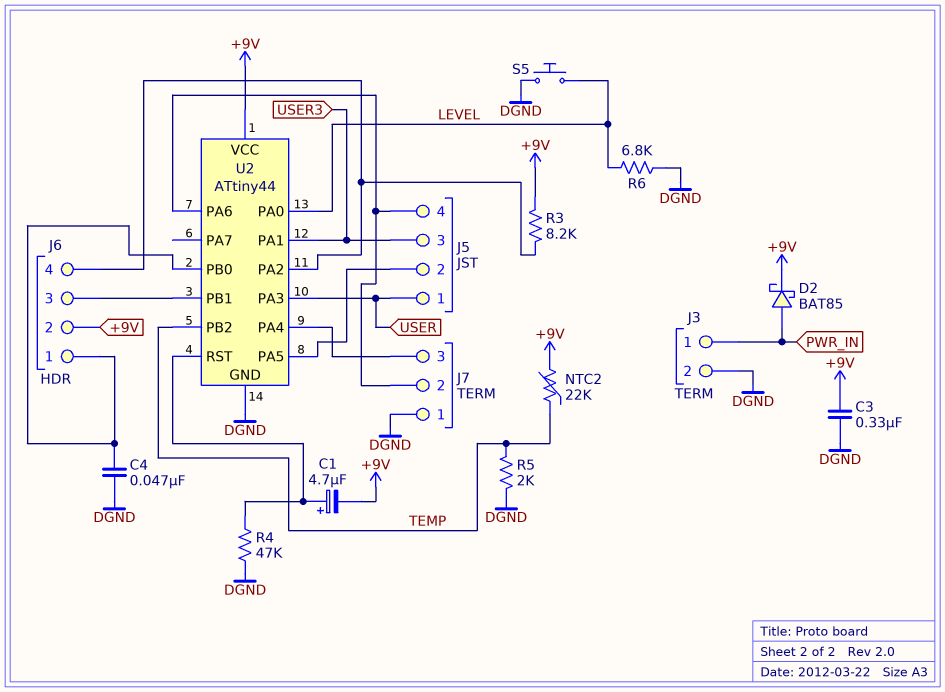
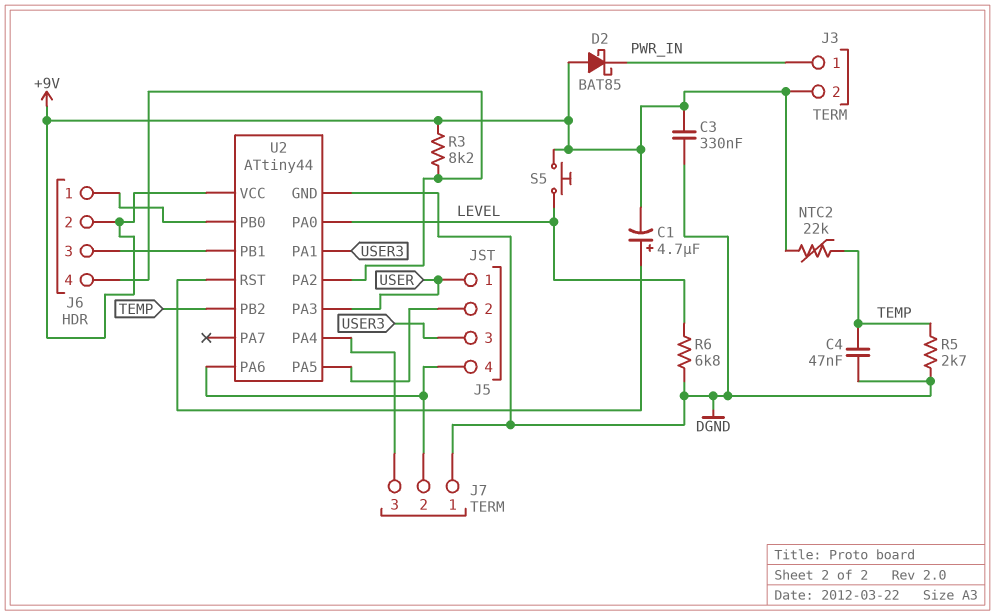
C4: 47nF (DGND, J6/1) -> 47nF (DGND, TEMP)
D2: schottky BAT85 (A PWR_IN, K +9V) -> schottky BAT85 (A +9V, K PWR_IN)
J3 pin 2: DGND -> +9V
R4: 47k (DGND, U2/RST) -> none
R5: 2k (DGND, TEMP) -> 2.7k (DGND, TEMP)
S5: button (DGND, LEVEL) -> button (+9V, LEVEL)

